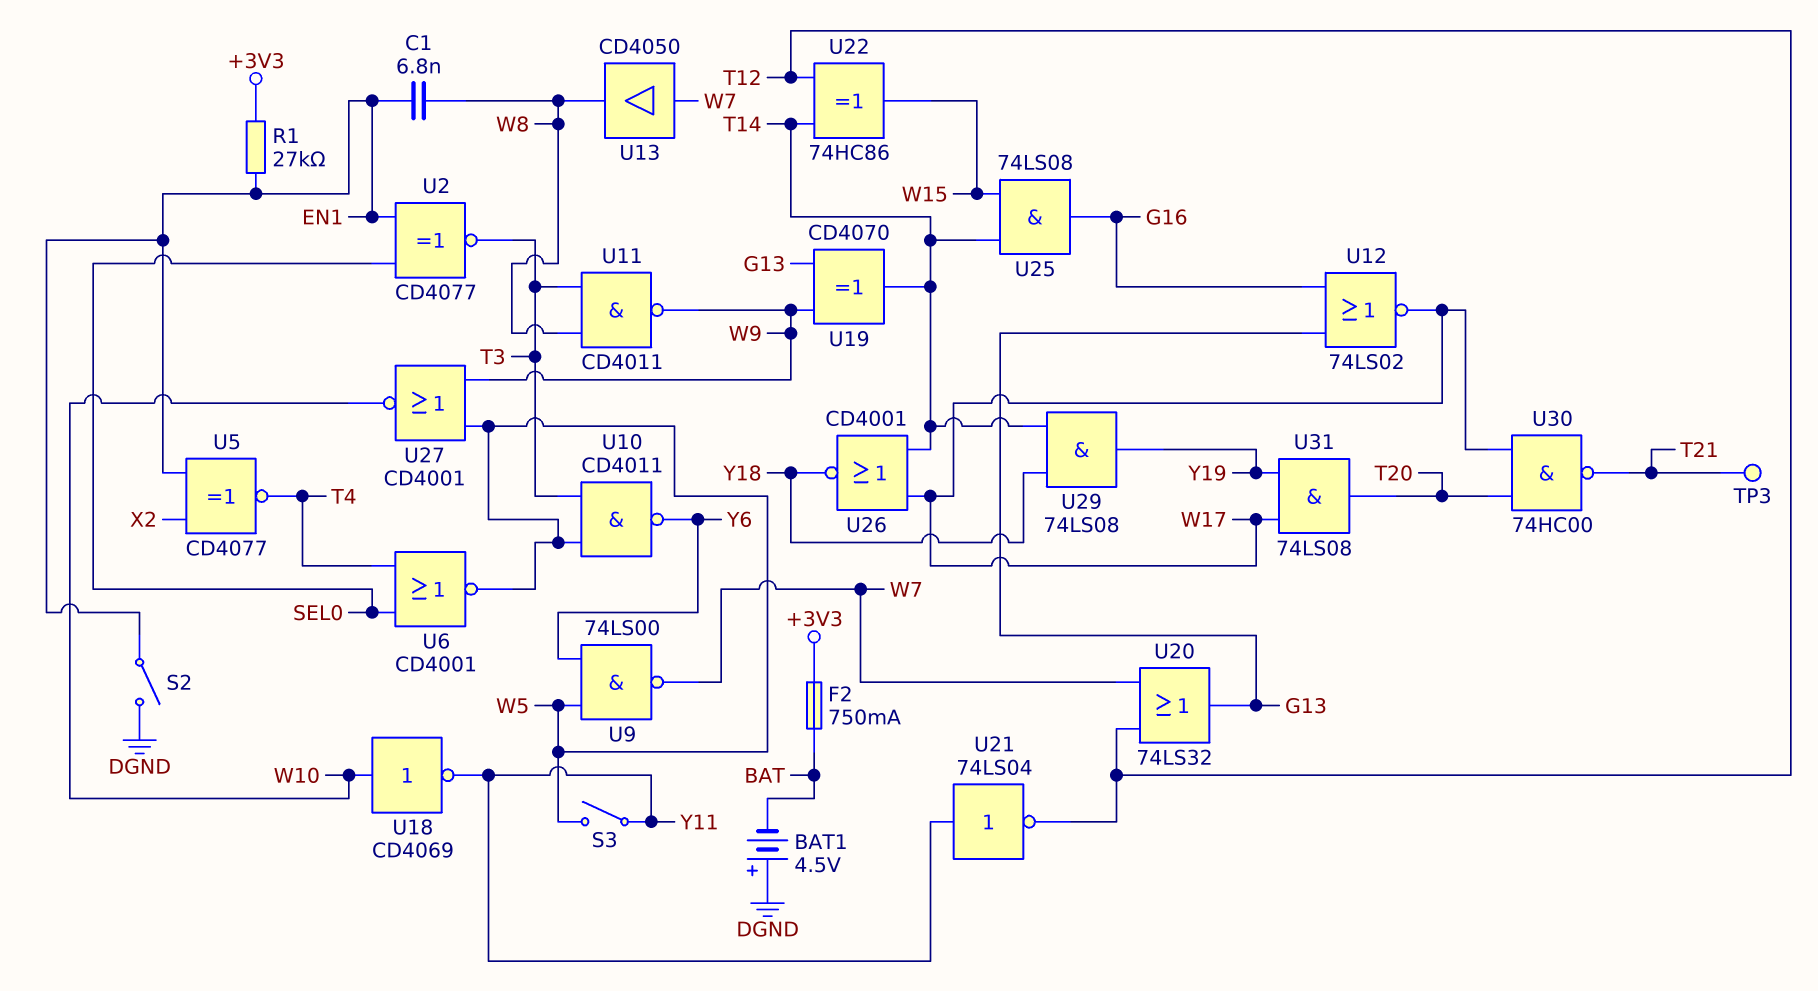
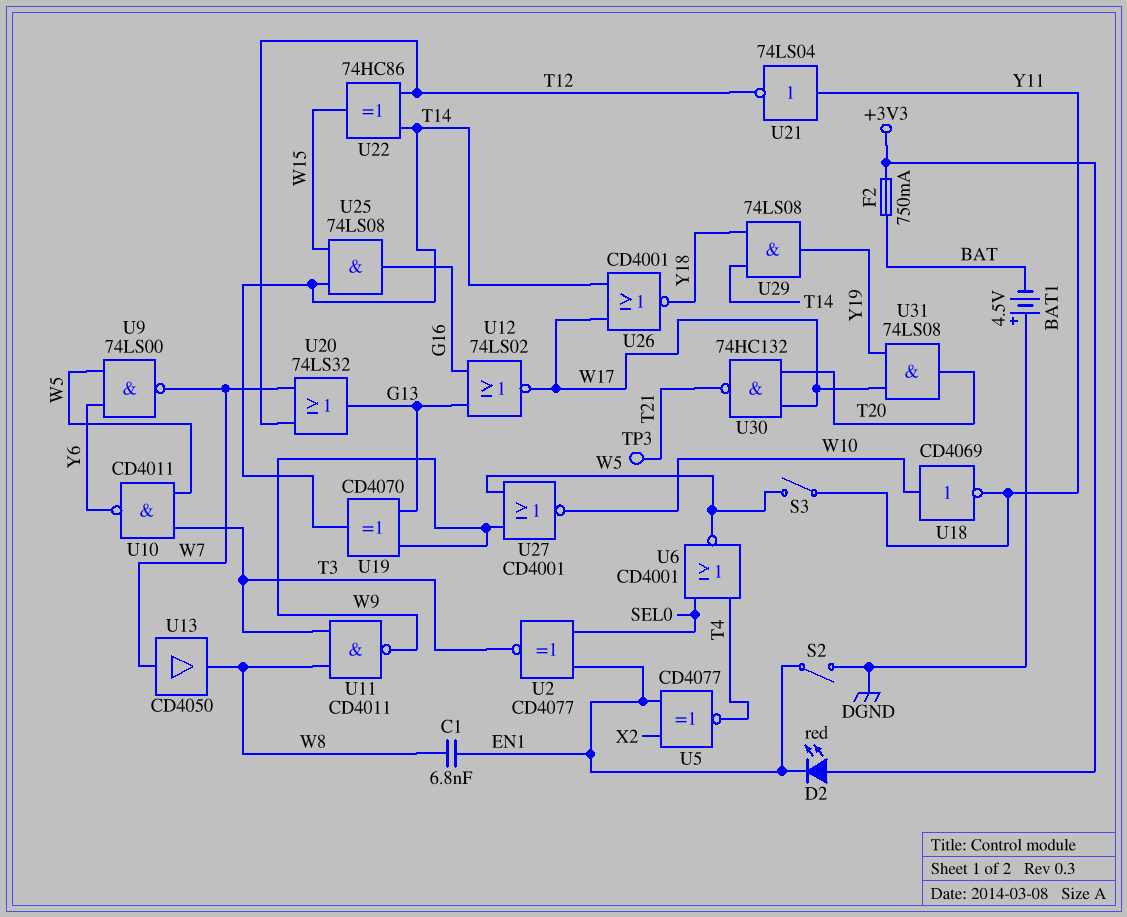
D2: none -> LED red (A +3V3, K EN1)
R1: 27k (+3V3, EN1) -> none
U30: NAND 74HC00 (in T20, in W17, out T21) -> NAND 74HC132 (in T20, in W17, out T21)

